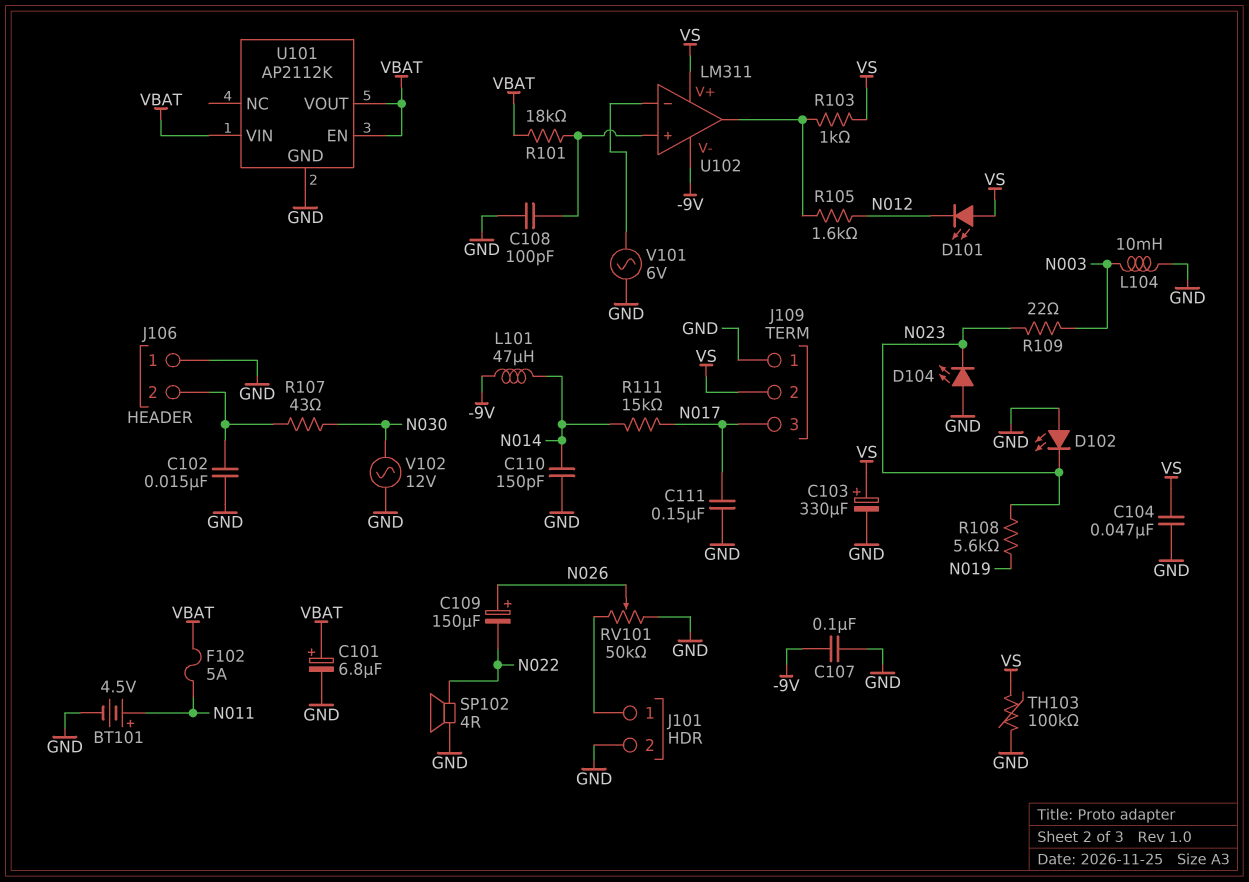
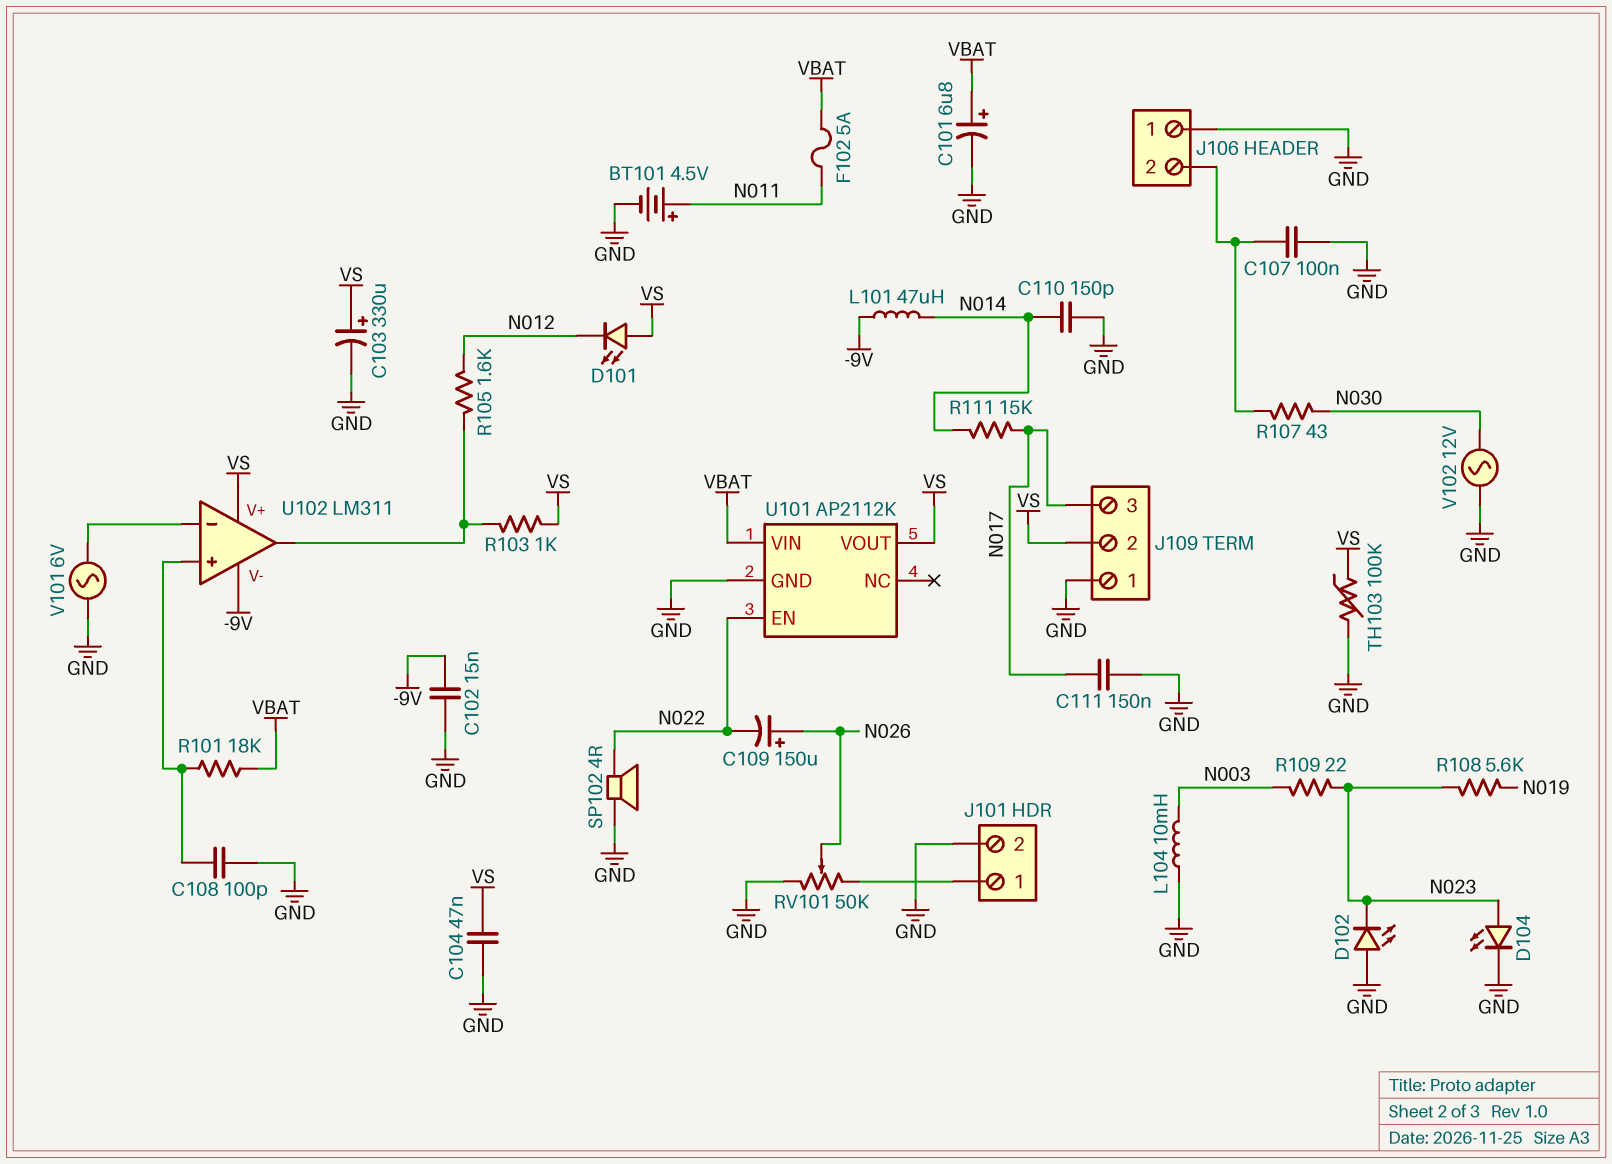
C102: 15nF (GND, J106/2) -> 15nF (-9V, GND)
C107: 100nF (-9V, GND) -> 100nF (GND, J106/2)
D104: LED (A GND, K N023) -> LED (A N023, K GND)
U101 pin EN: VBAT -> N022
U101 pin VOUT: VBAT -> VS

